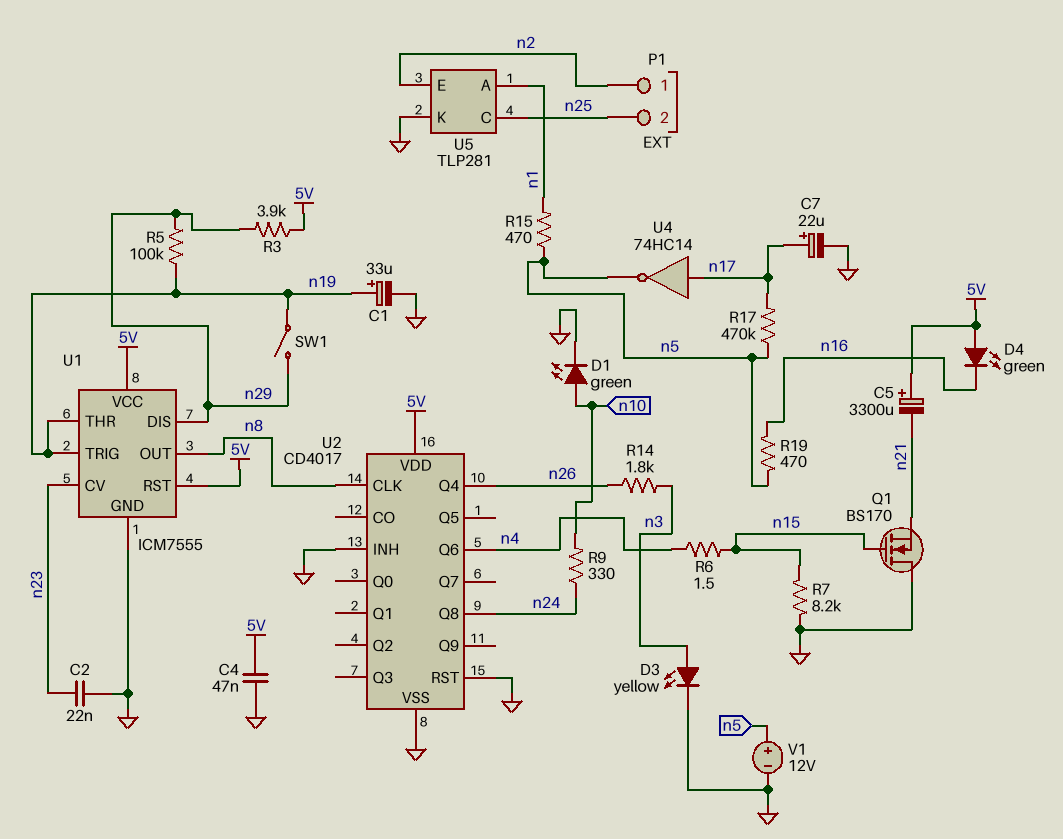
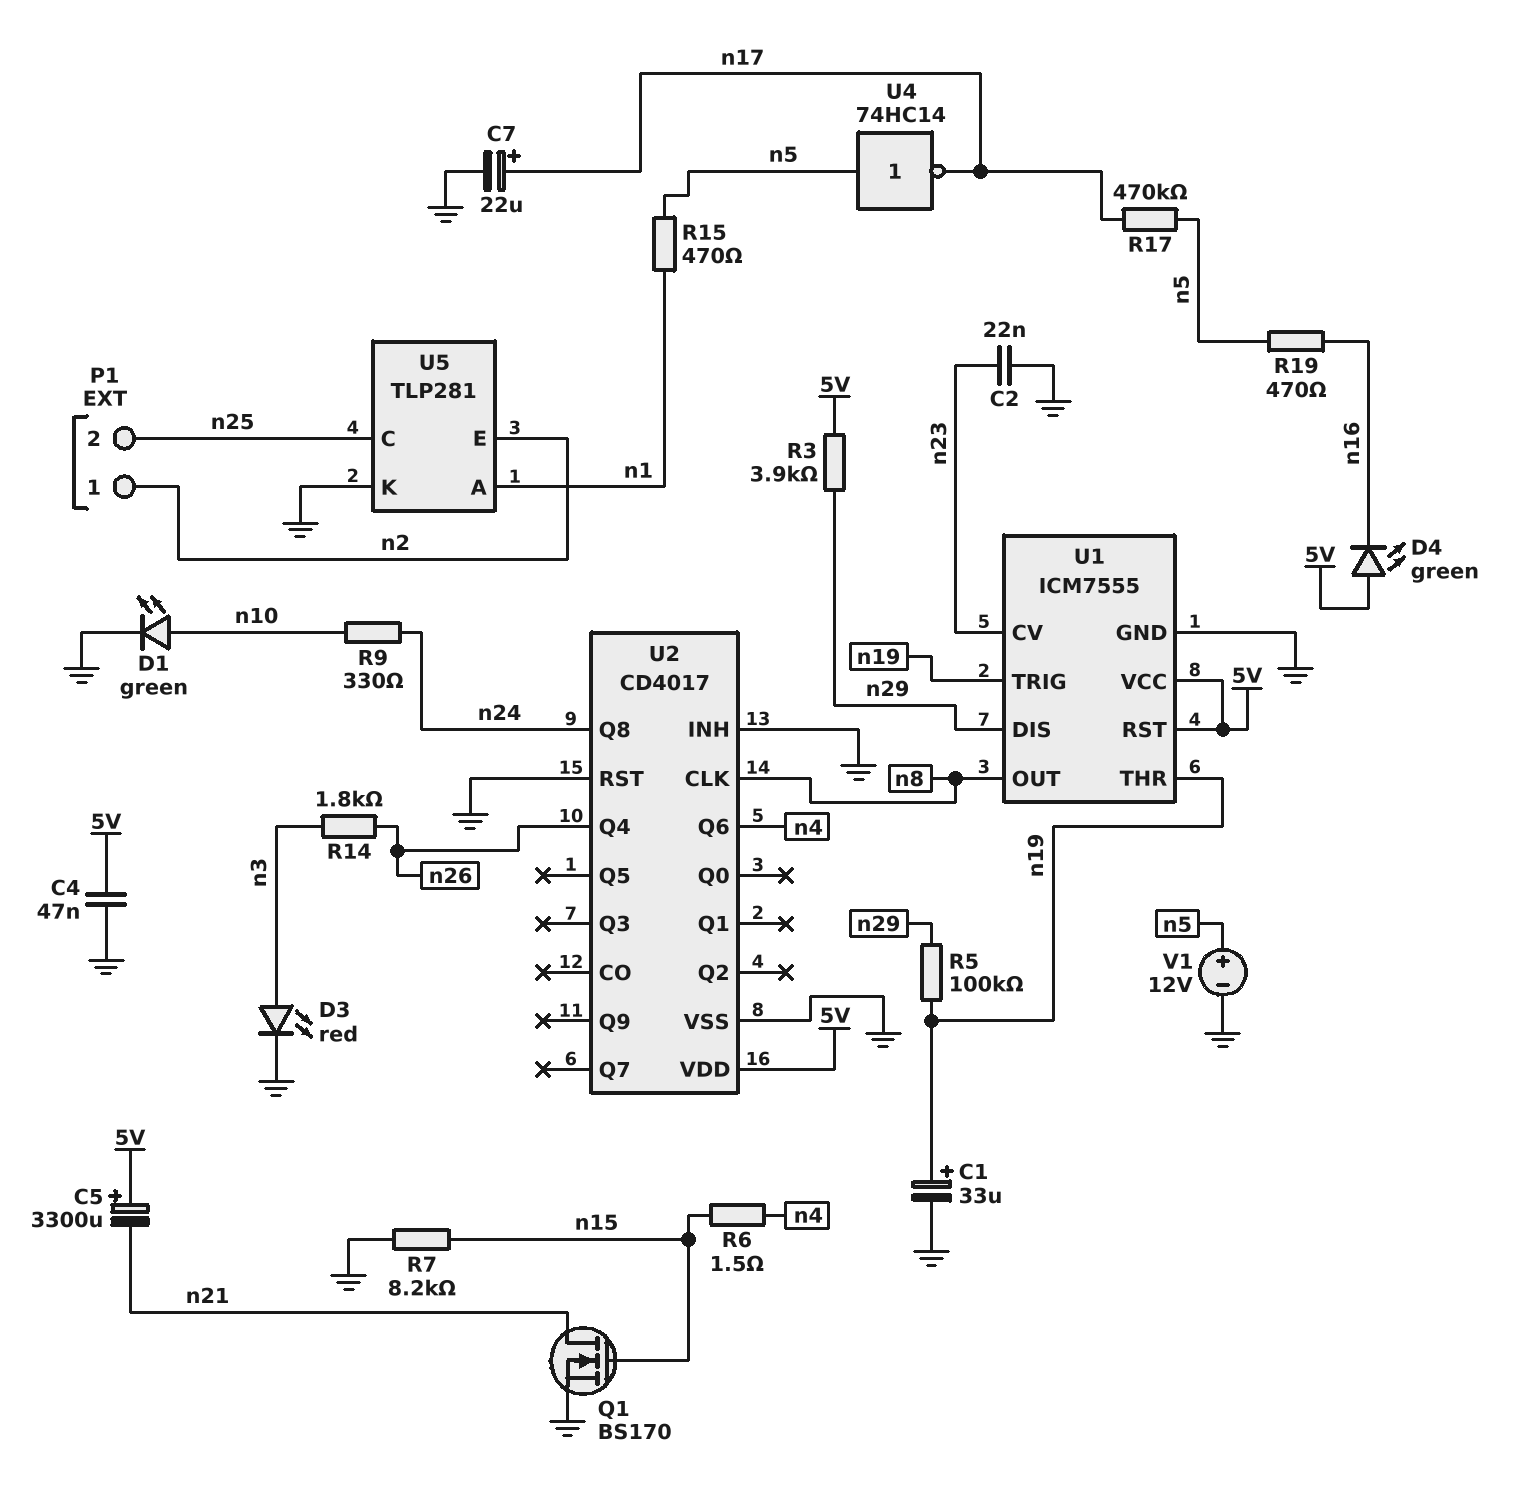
D3: LED yellow (A n3, K GND) -> LED red (A n3, K GND)
Q1: NMOS BS170 (G n15, D GND, S n21) -> NMOS BS170 (G n15, D n21, S GND)
SW1: switch (n19, n29) -> none
U4: NOT 74HC14 (in n17, out n5) -> NOT 74HC14 (in n5, out n17)

